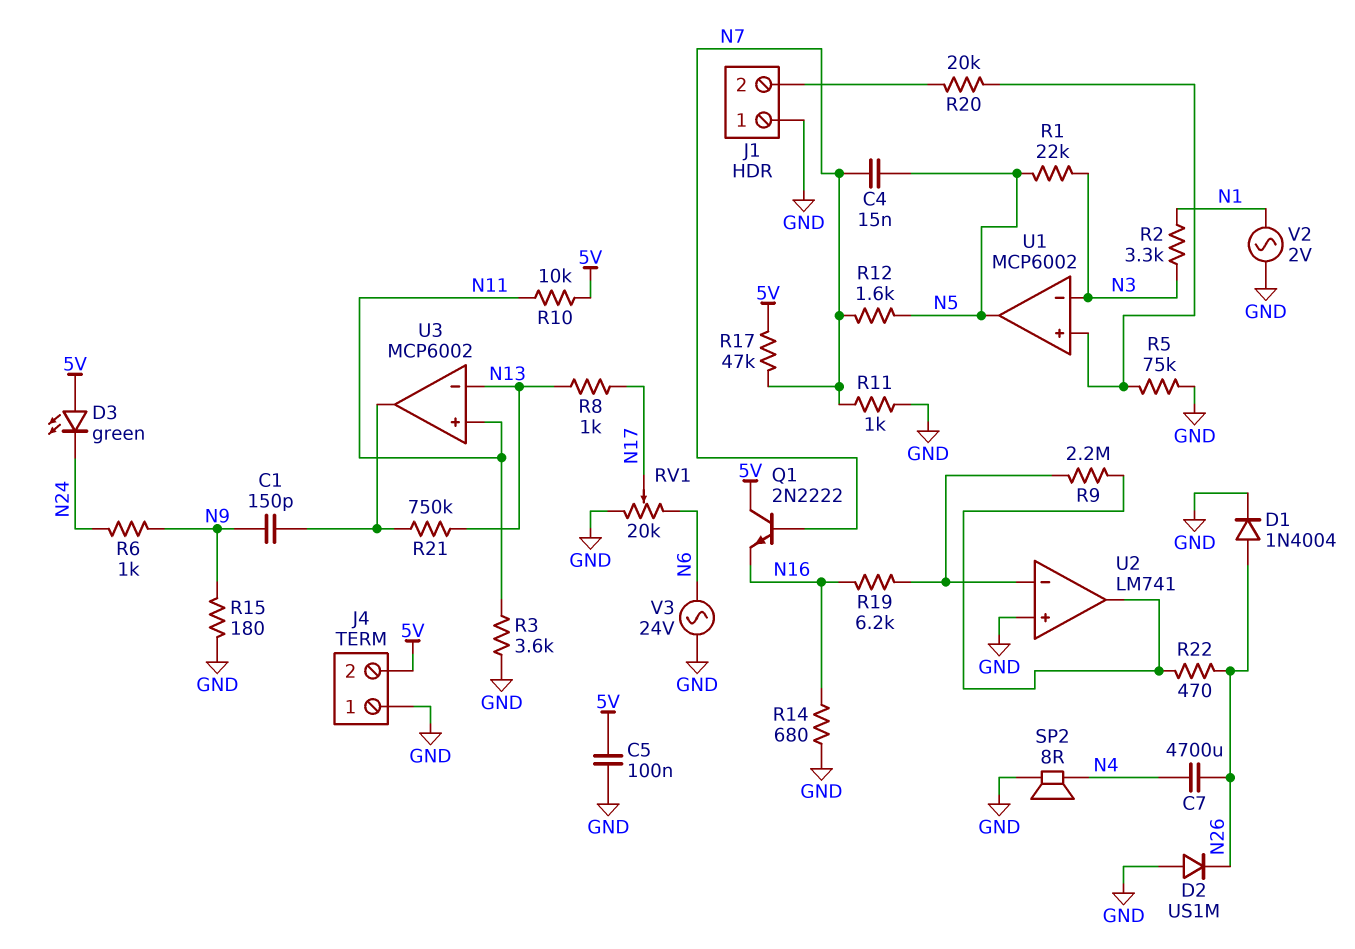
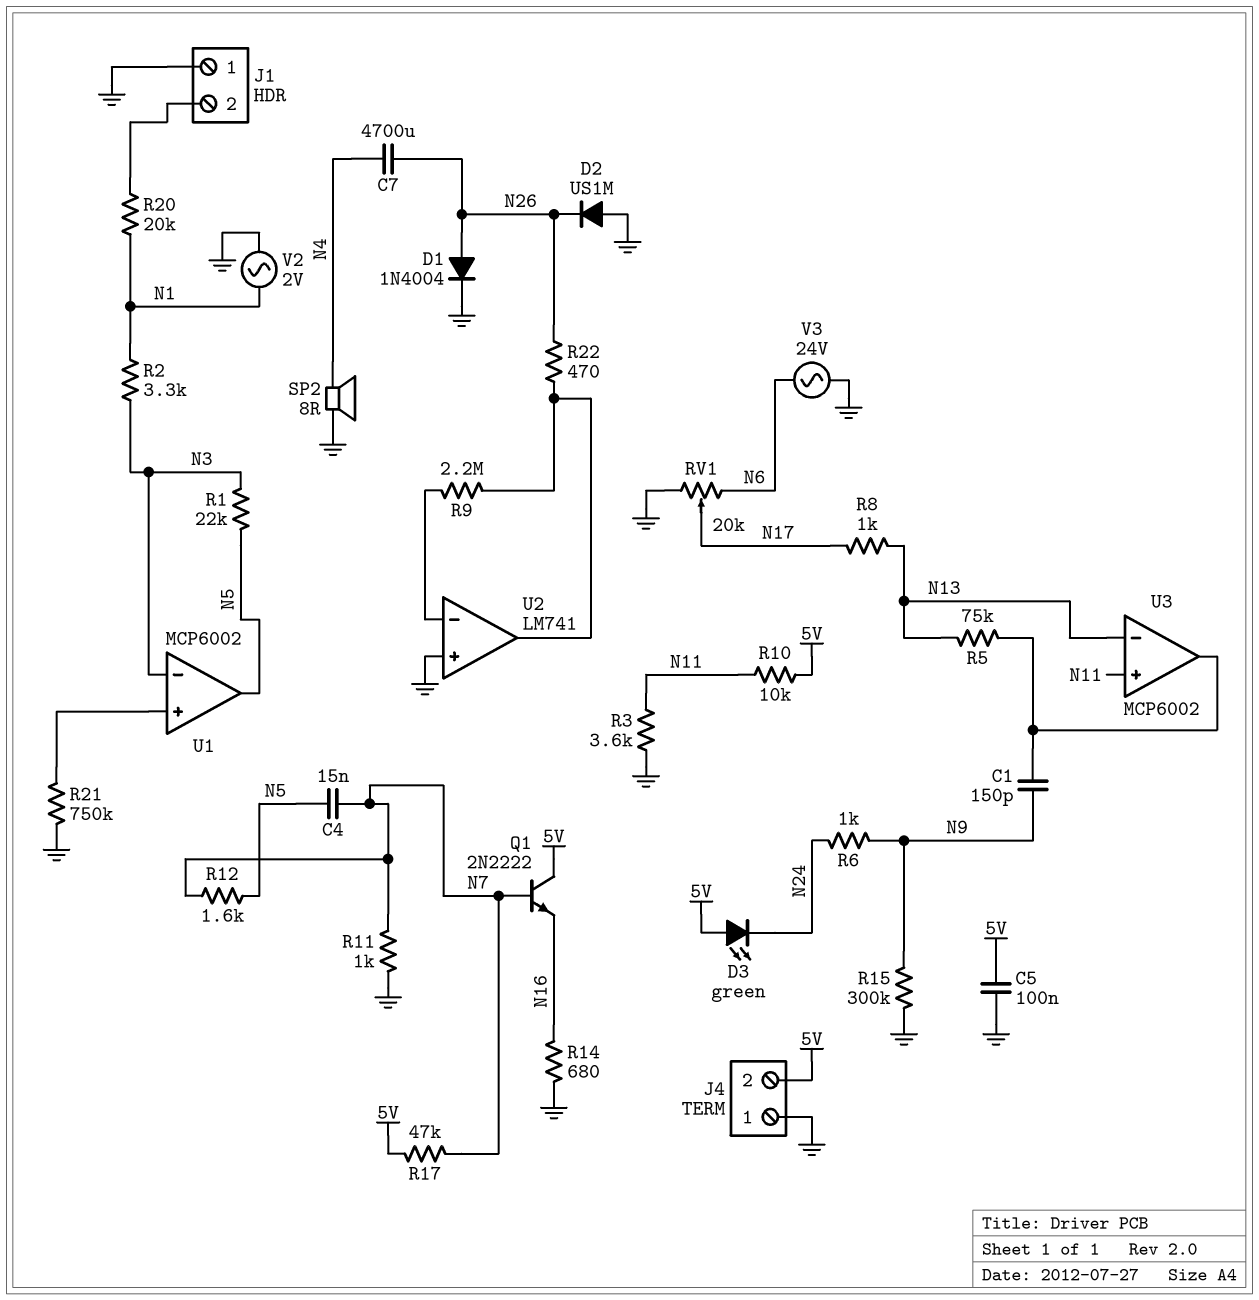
R5: 75k (GND, U1/in+) -> 75k (N13, U3/out)
R15: 180 (GND, N9) -> 300k (GND, N9)
R19: 6.2k (N16, U2/in-) -> none
R20: 20k (J1/2, U1/in+) -> 20k (J1/2, N1)
R21: 750k (N13, U3/out) -> 750k (GND, U1/in+)

